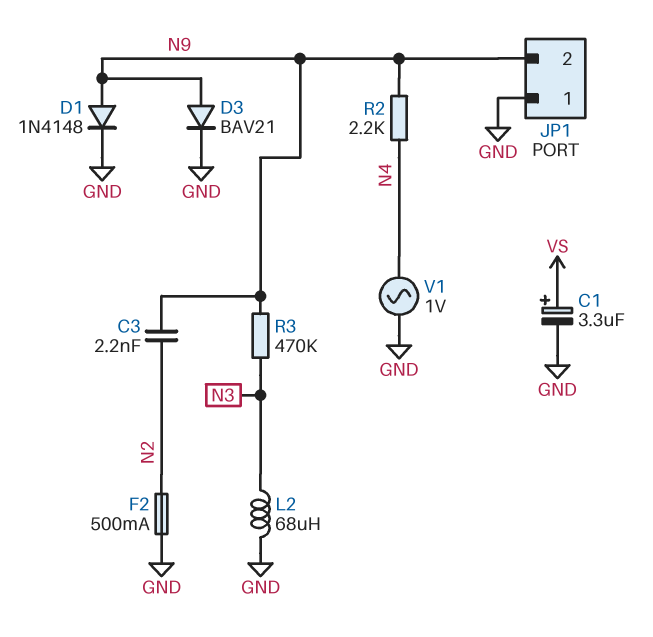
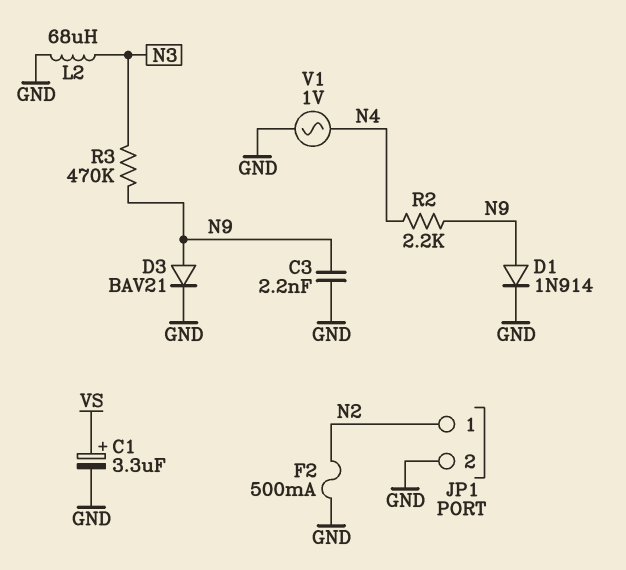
C3: 2.2nF (N2, N9) -> 2.2nF (GND, N9)
D1: diode 1N4148 (A N9, K GND) -> diode 1N914 (A N9, K GND)
JP1 pin 1: GND -> N2
JP1 pin 2: N9 -> GND

